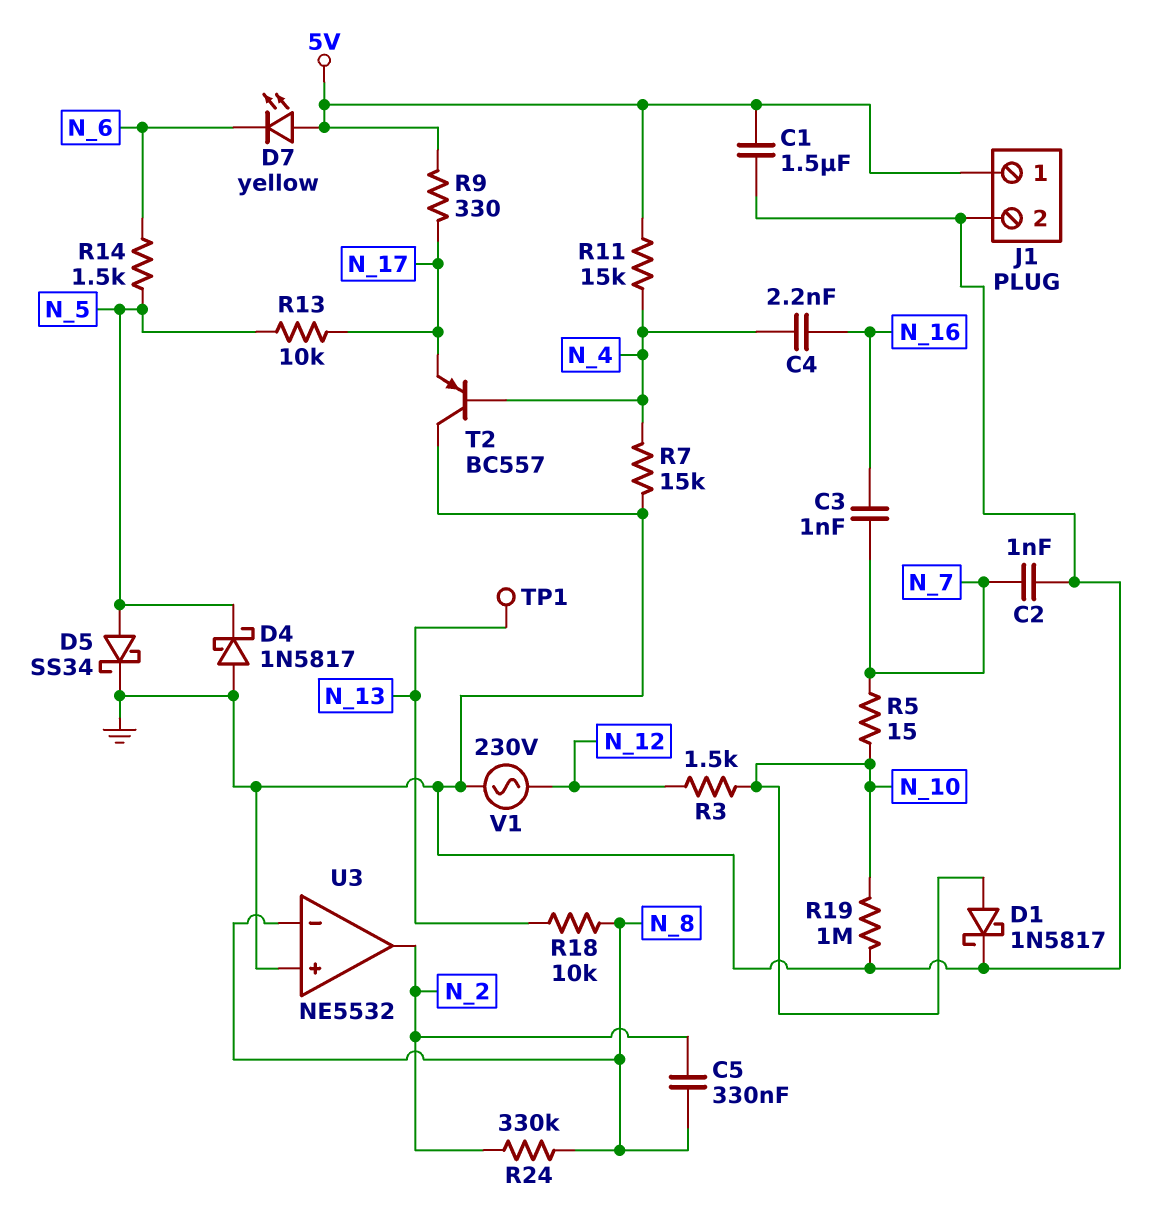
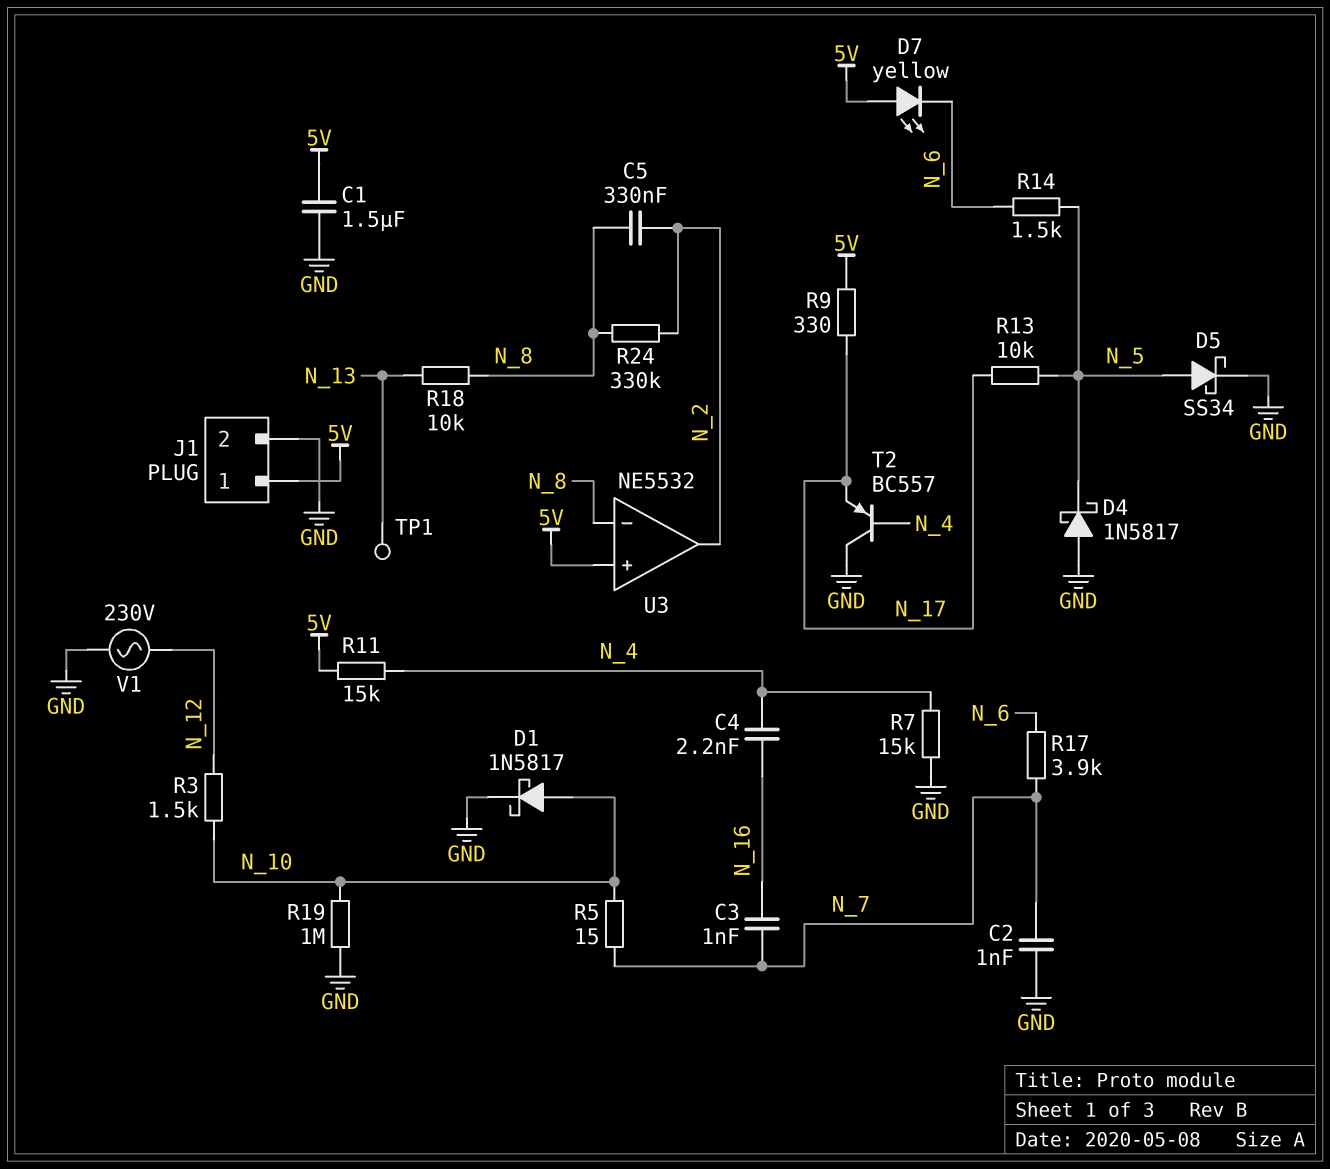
R17: none -> 3.9k (N_6, N_7)
U3 pin in+: GND -> 5V

